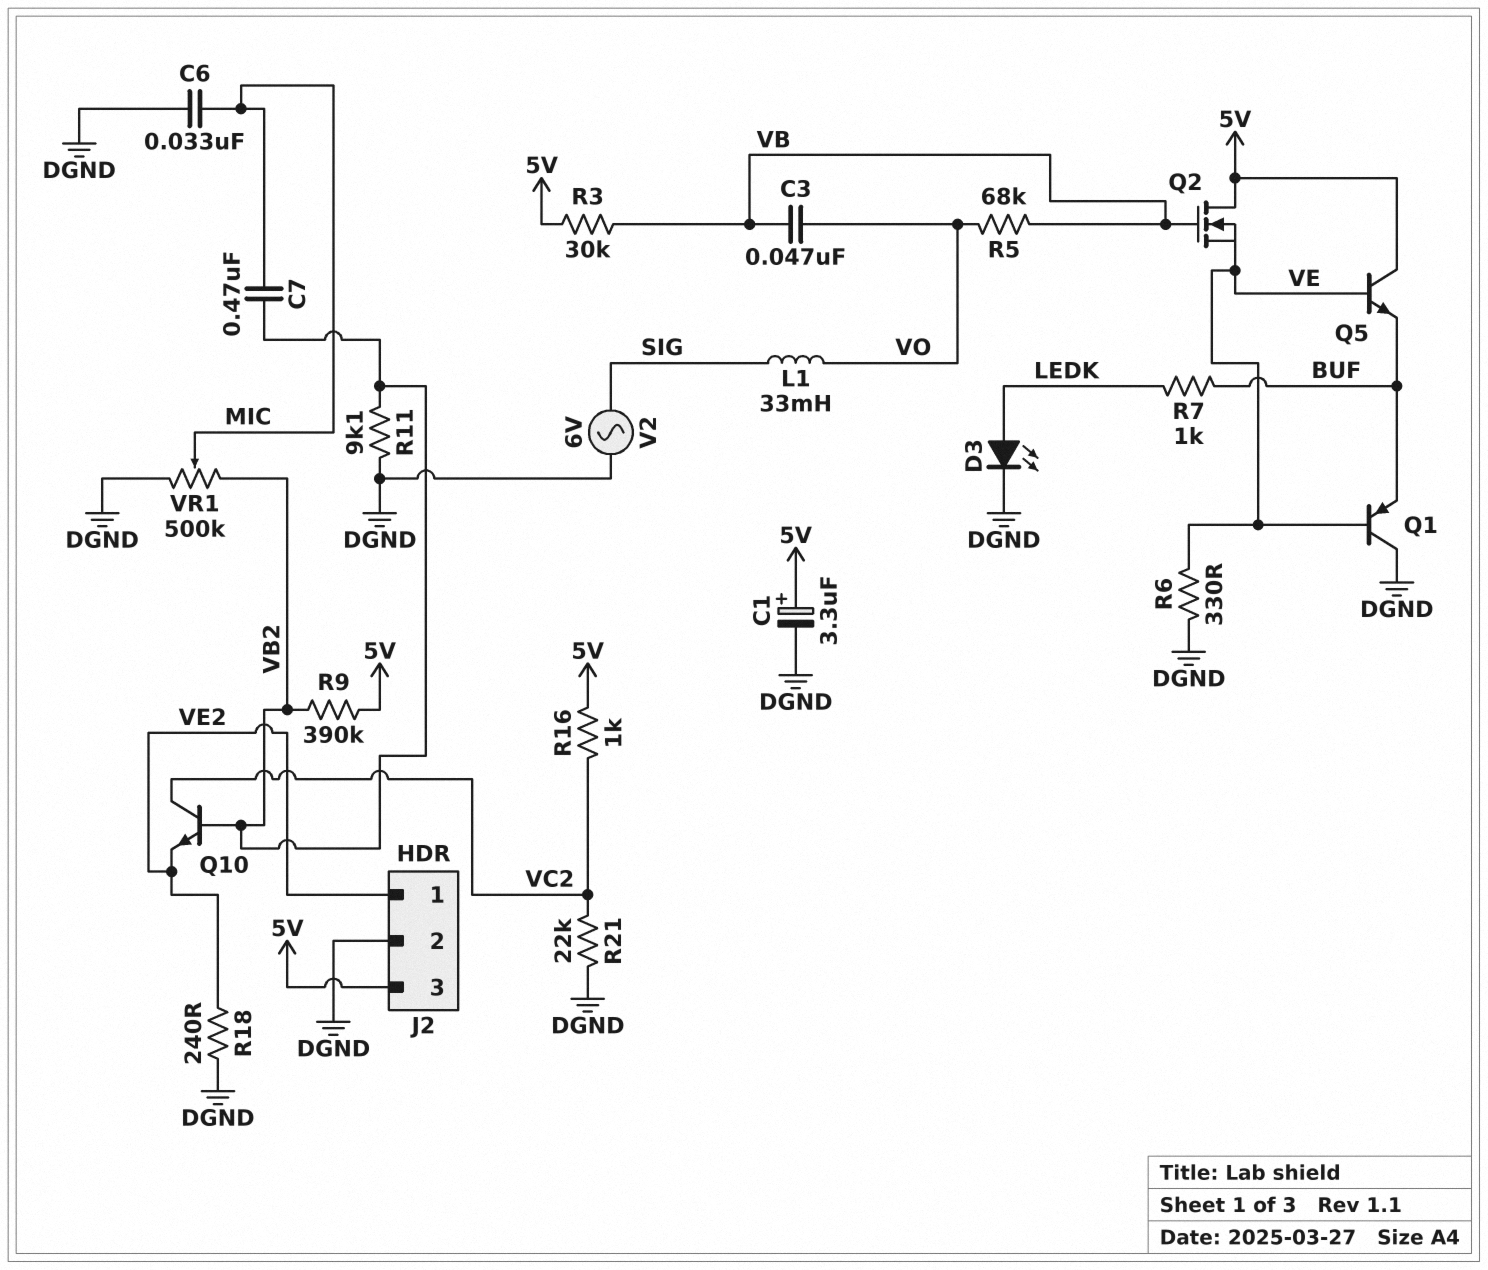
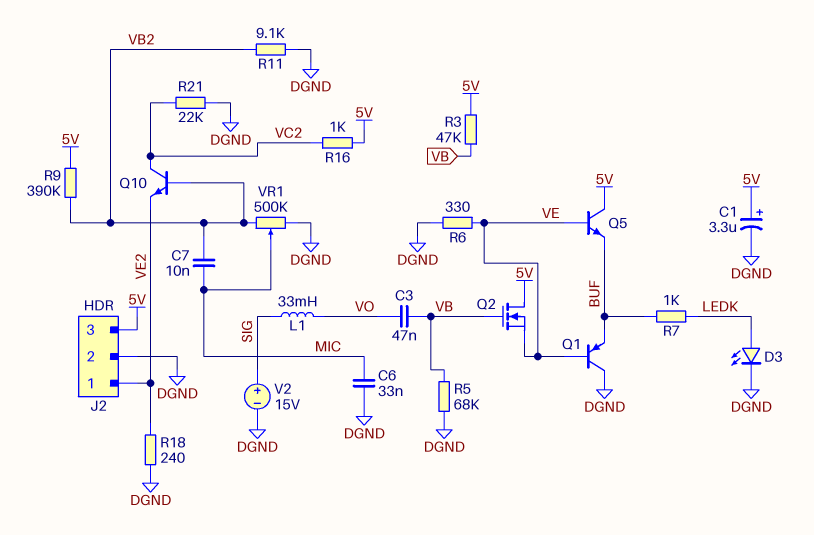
C7: 470nF (MIC, VB2) -> 10nF (MIC, VB2)
R3: 30k (5V, VB) -> 47k (5V, VB)
R5: 68k (VB, VO) -> 68k (DGND, VB)
V2: AC 6V (DGND, SIG) -> 15V (plus SIG, minus DGND)

